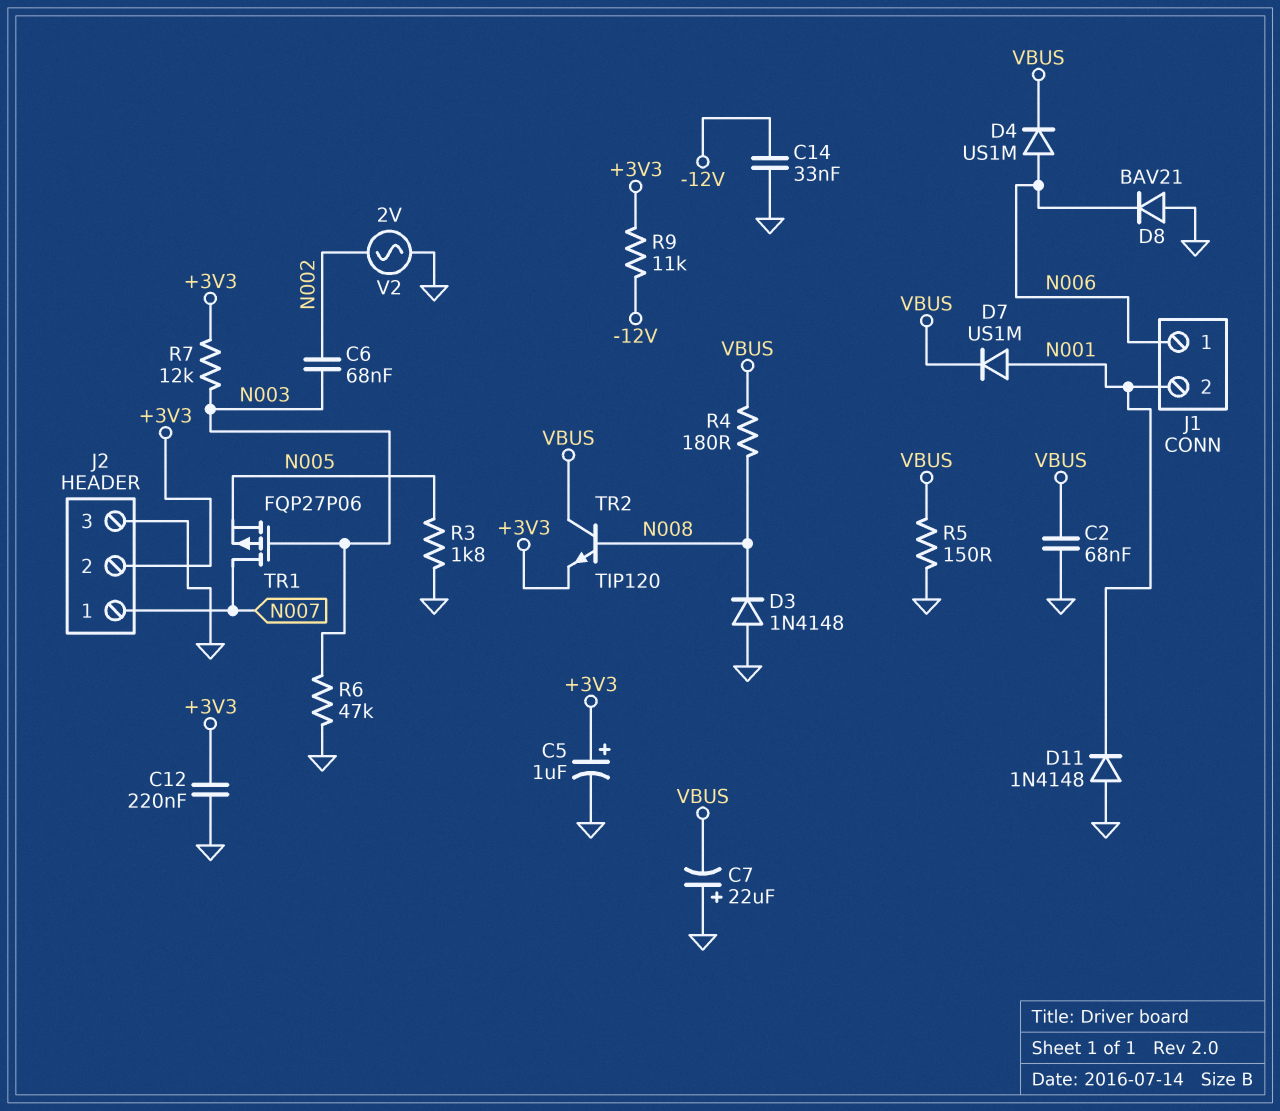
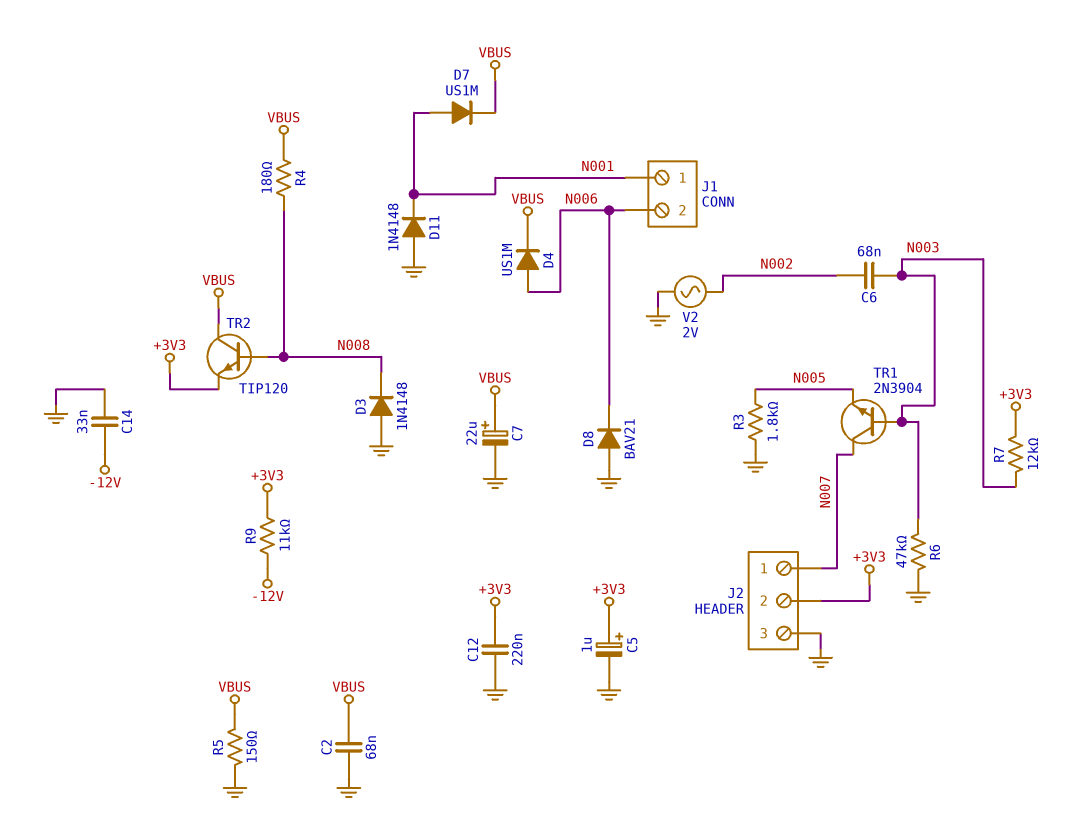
C7: 22uF (plus GND, minus VBUS) -> 22uF (plus VBUS, minus GND)
J1 pin 1: N006 -> N001
J1 pin 2: N001 -> N006
TR1: PMOS FQP27P06 (G N003, D N007, S N005) -> NPN 2N3904 (B N003, C N007, E N005)

